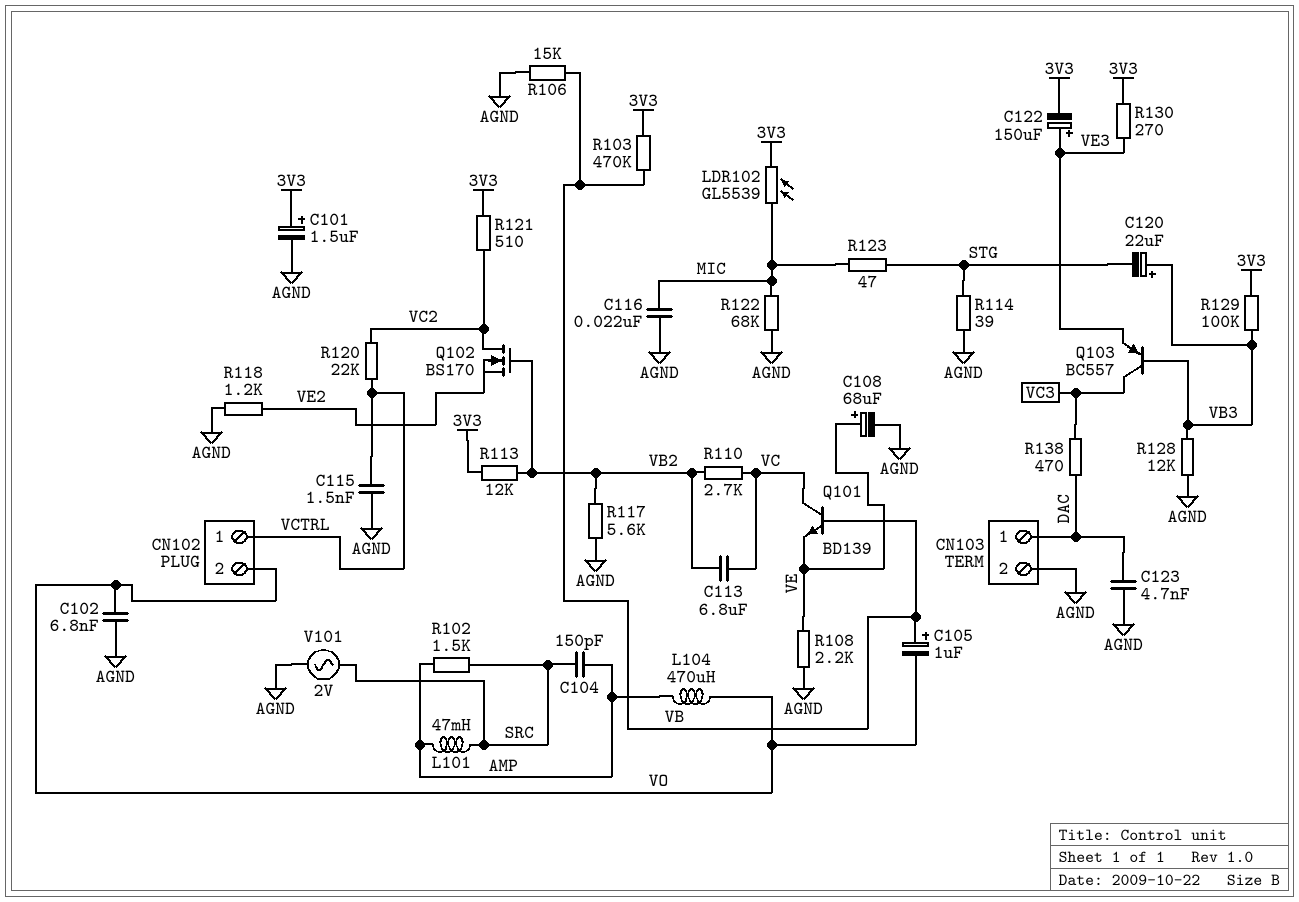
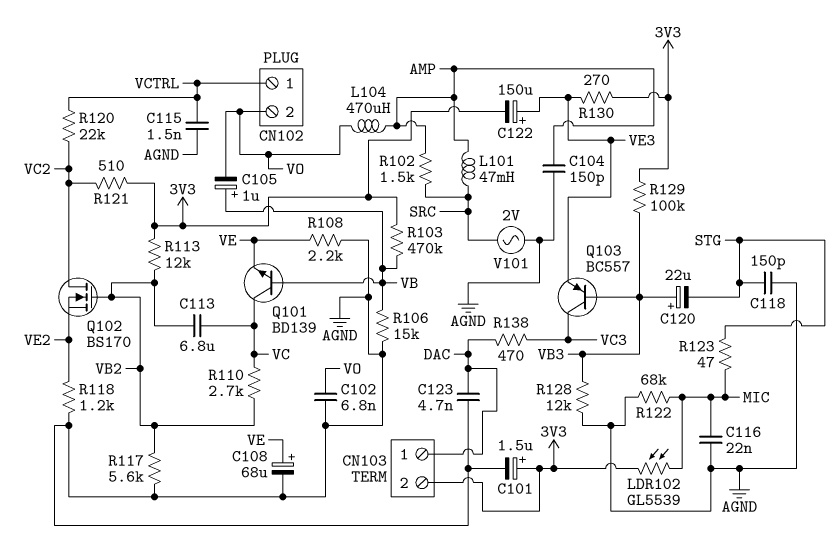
C104: 150pF (AMP, SRC) -> 150pF (AGND, AMP)
C118: none -> 150pF (AGND, STG)
CN103 pin 2: AGND -> 3V3
R114: 39 (AGND, STG) -> none

